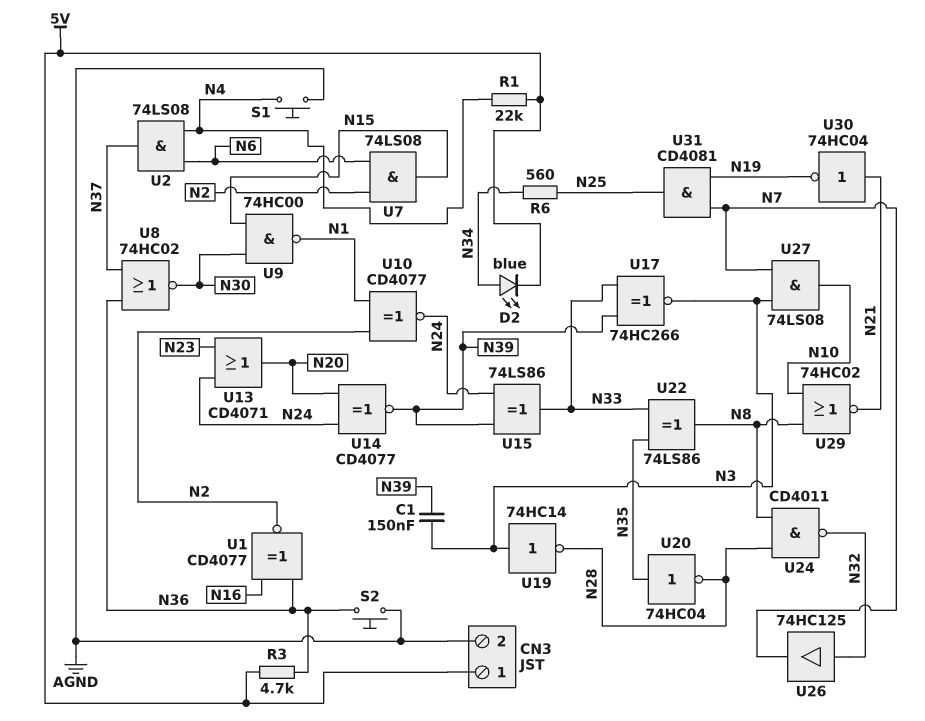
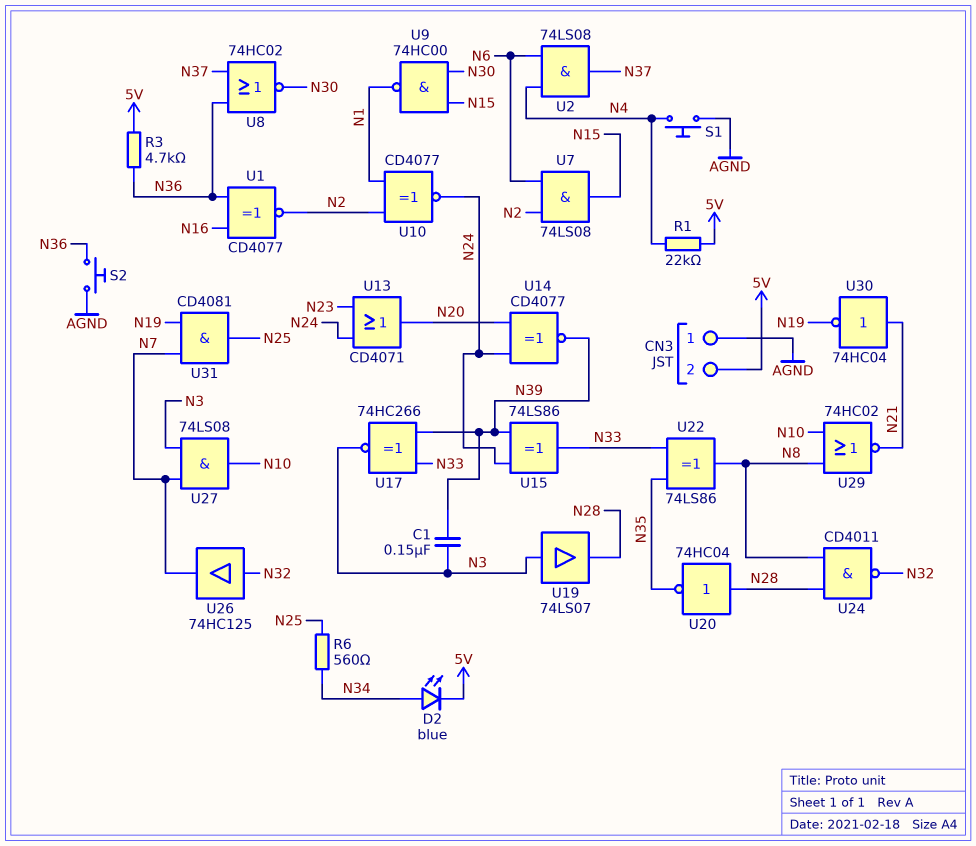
CN3 pin 1: 5V -> AGND
CN3 pin 2: AGND -> 5V
U19: NOT 74HC14 (in N3, out N28) -> buffer 74LS07 (in N3, out N28)
U20: NOT 74HC04 (in N35, out N28) -> NOT 74HC04 (in N28, out N35)

